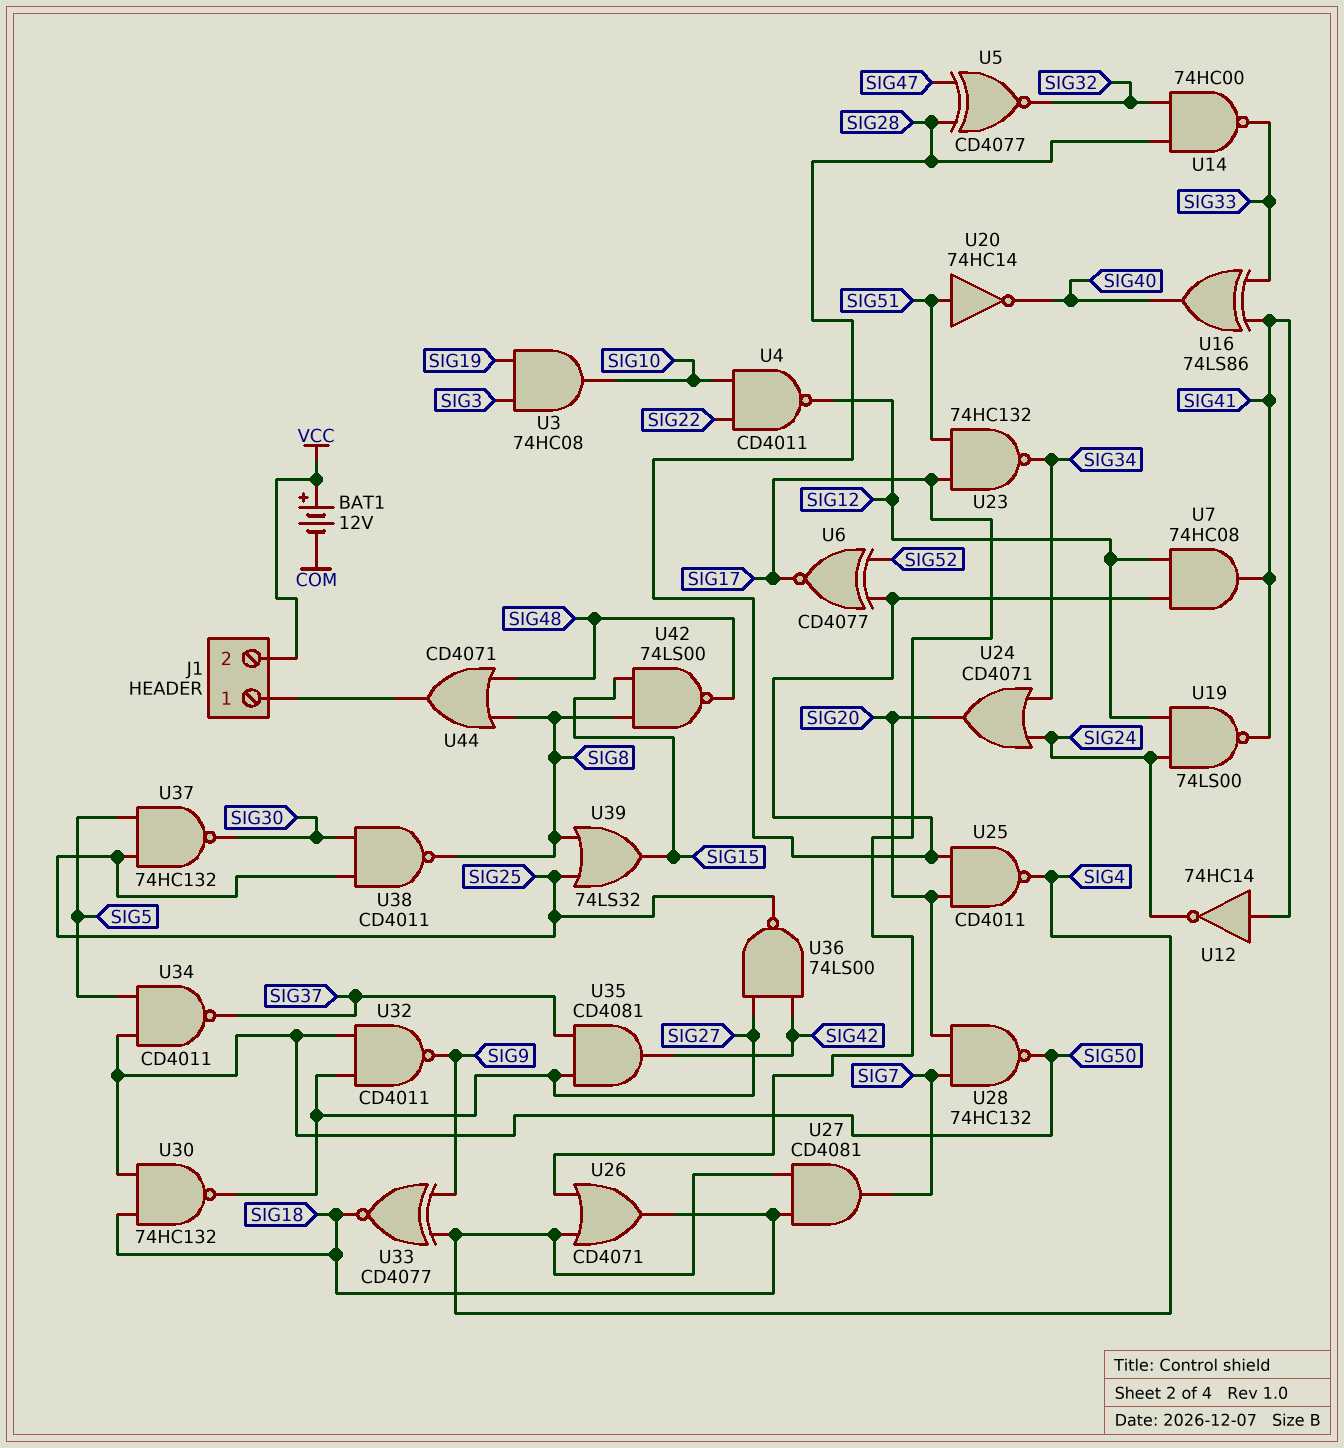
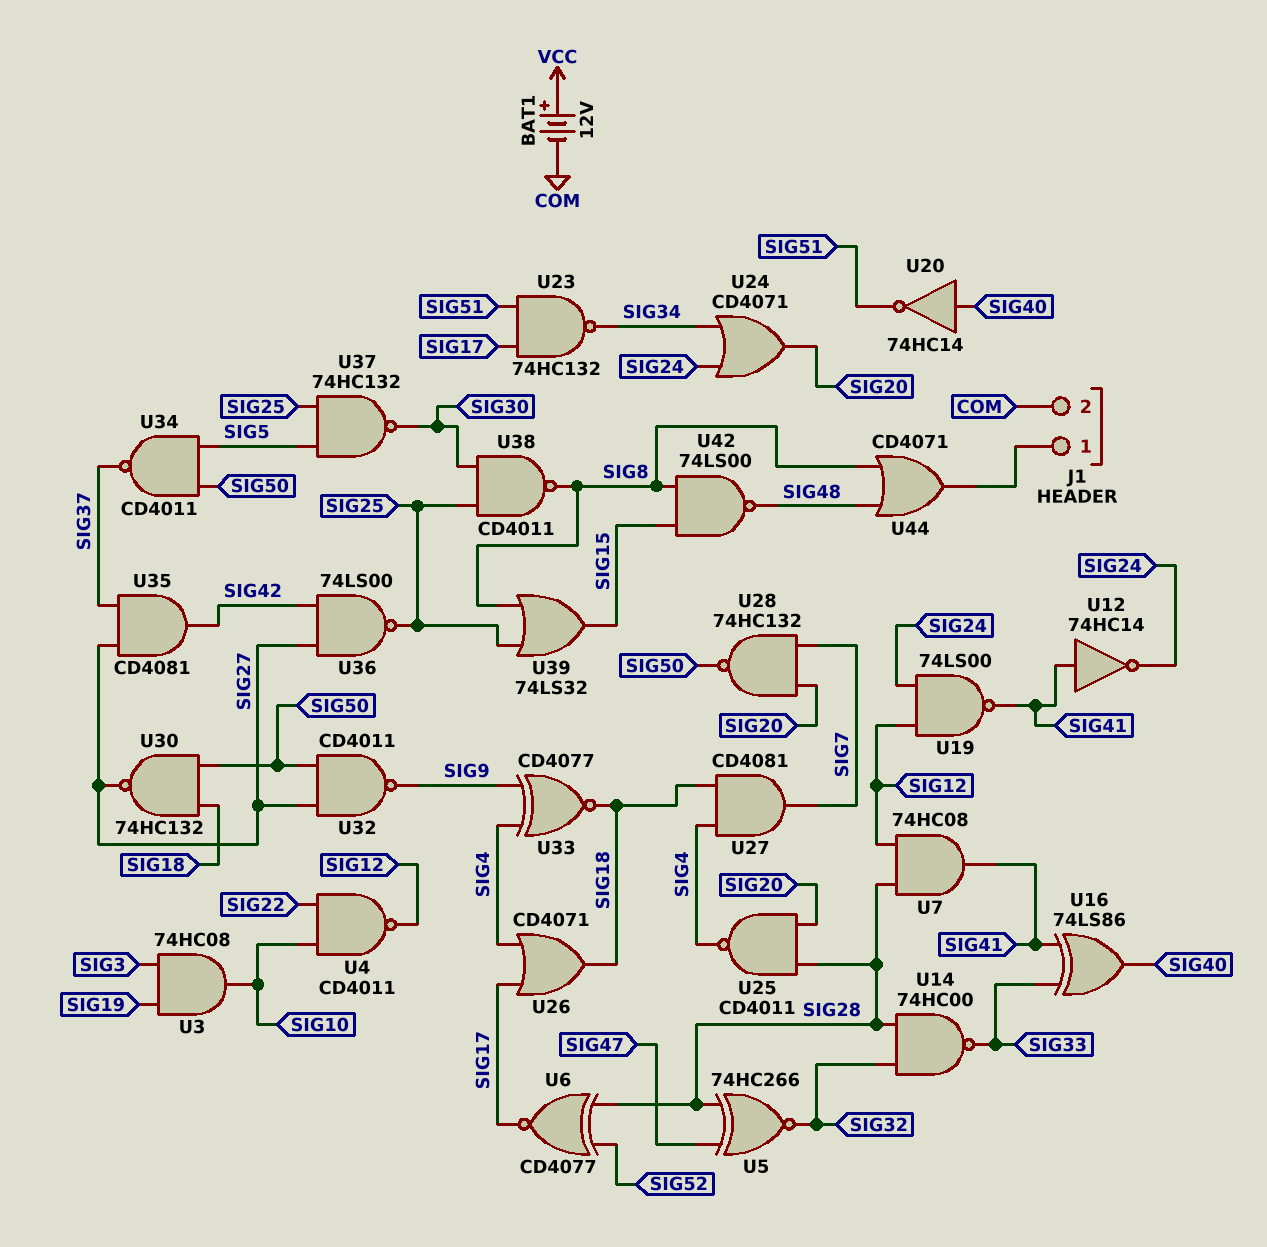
J1 pin 2: VCC -> COM
U5: XNOR CD4077 (in SIG28, in SIG47, out SIG32) -> XNOR 74HC266 (in SIG28, in SIG47, out SIG32)
U20: NOT 74HC14 (in SIG51, out SIG40) -> NOT 74HC14 (in SIG40, out SIG51)

